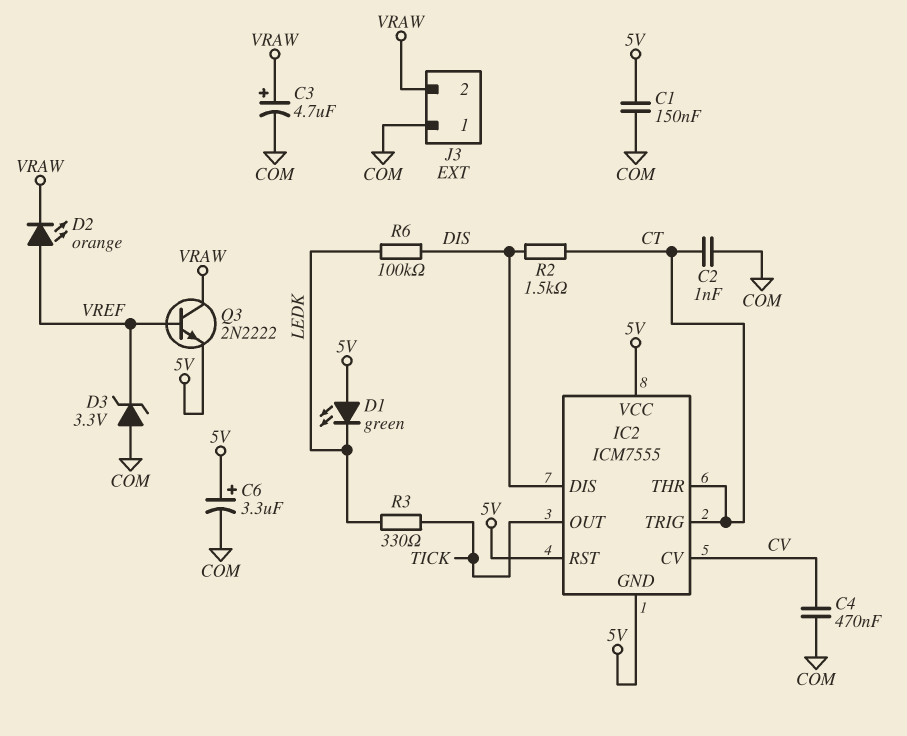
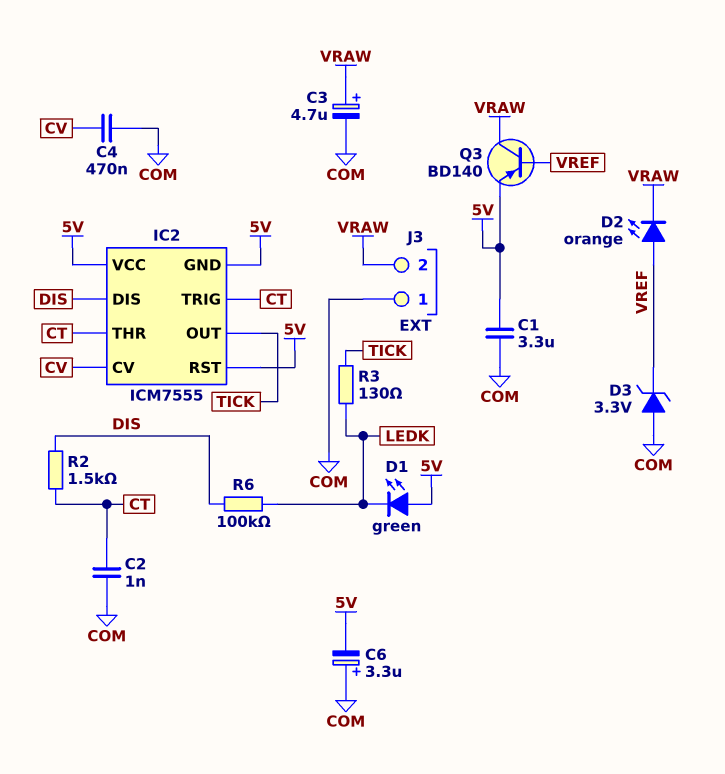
C1: 150nF (5V, COM) -> 3.3uF (5V, COM)
C6: 3.3uF (plus 5V, minus COM) -> 3.3uF (plus COM, minus 5V)
Q3: NPN 2N2222 (B VREF, C VRAW, E 5V) -> PNP BD140 (B VREF, C VRAW, E 5V)
R3: 330 (LEDK, TICK) -> 130 (LEDK, TICK)

